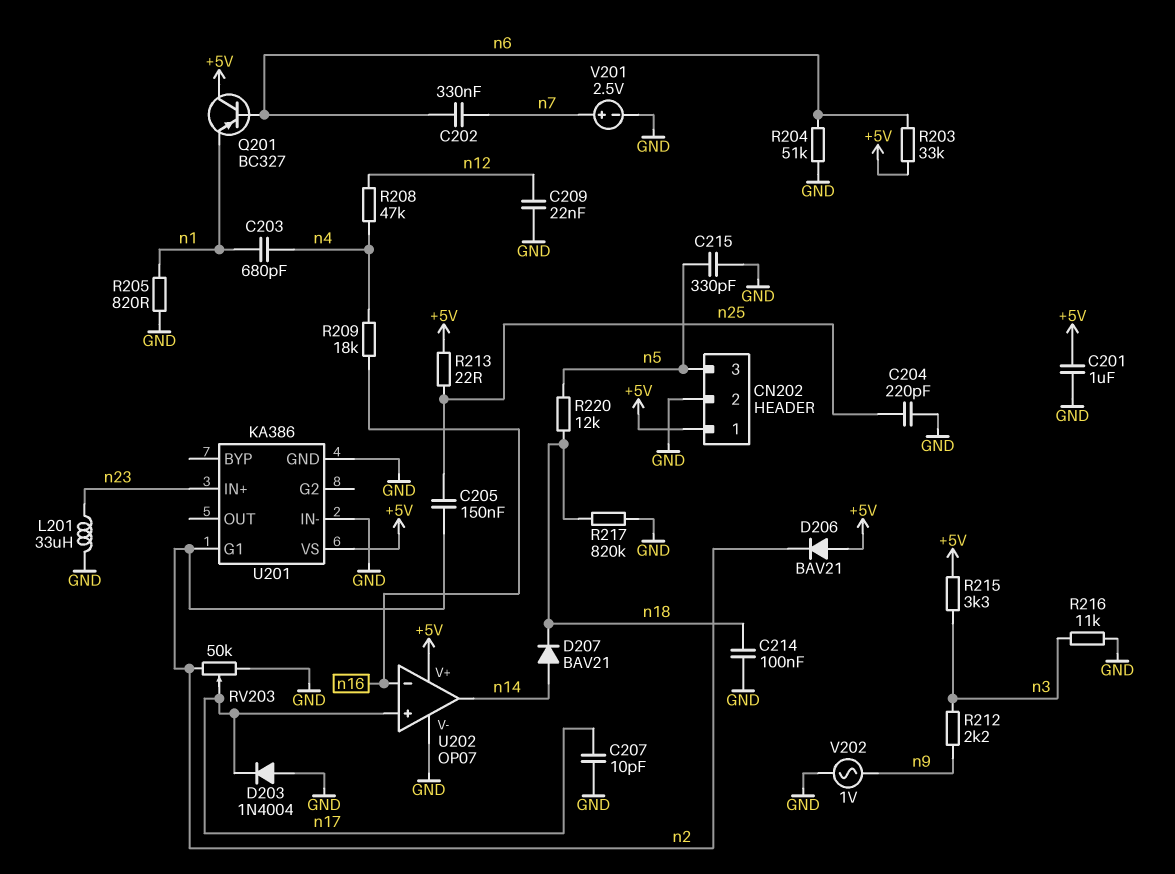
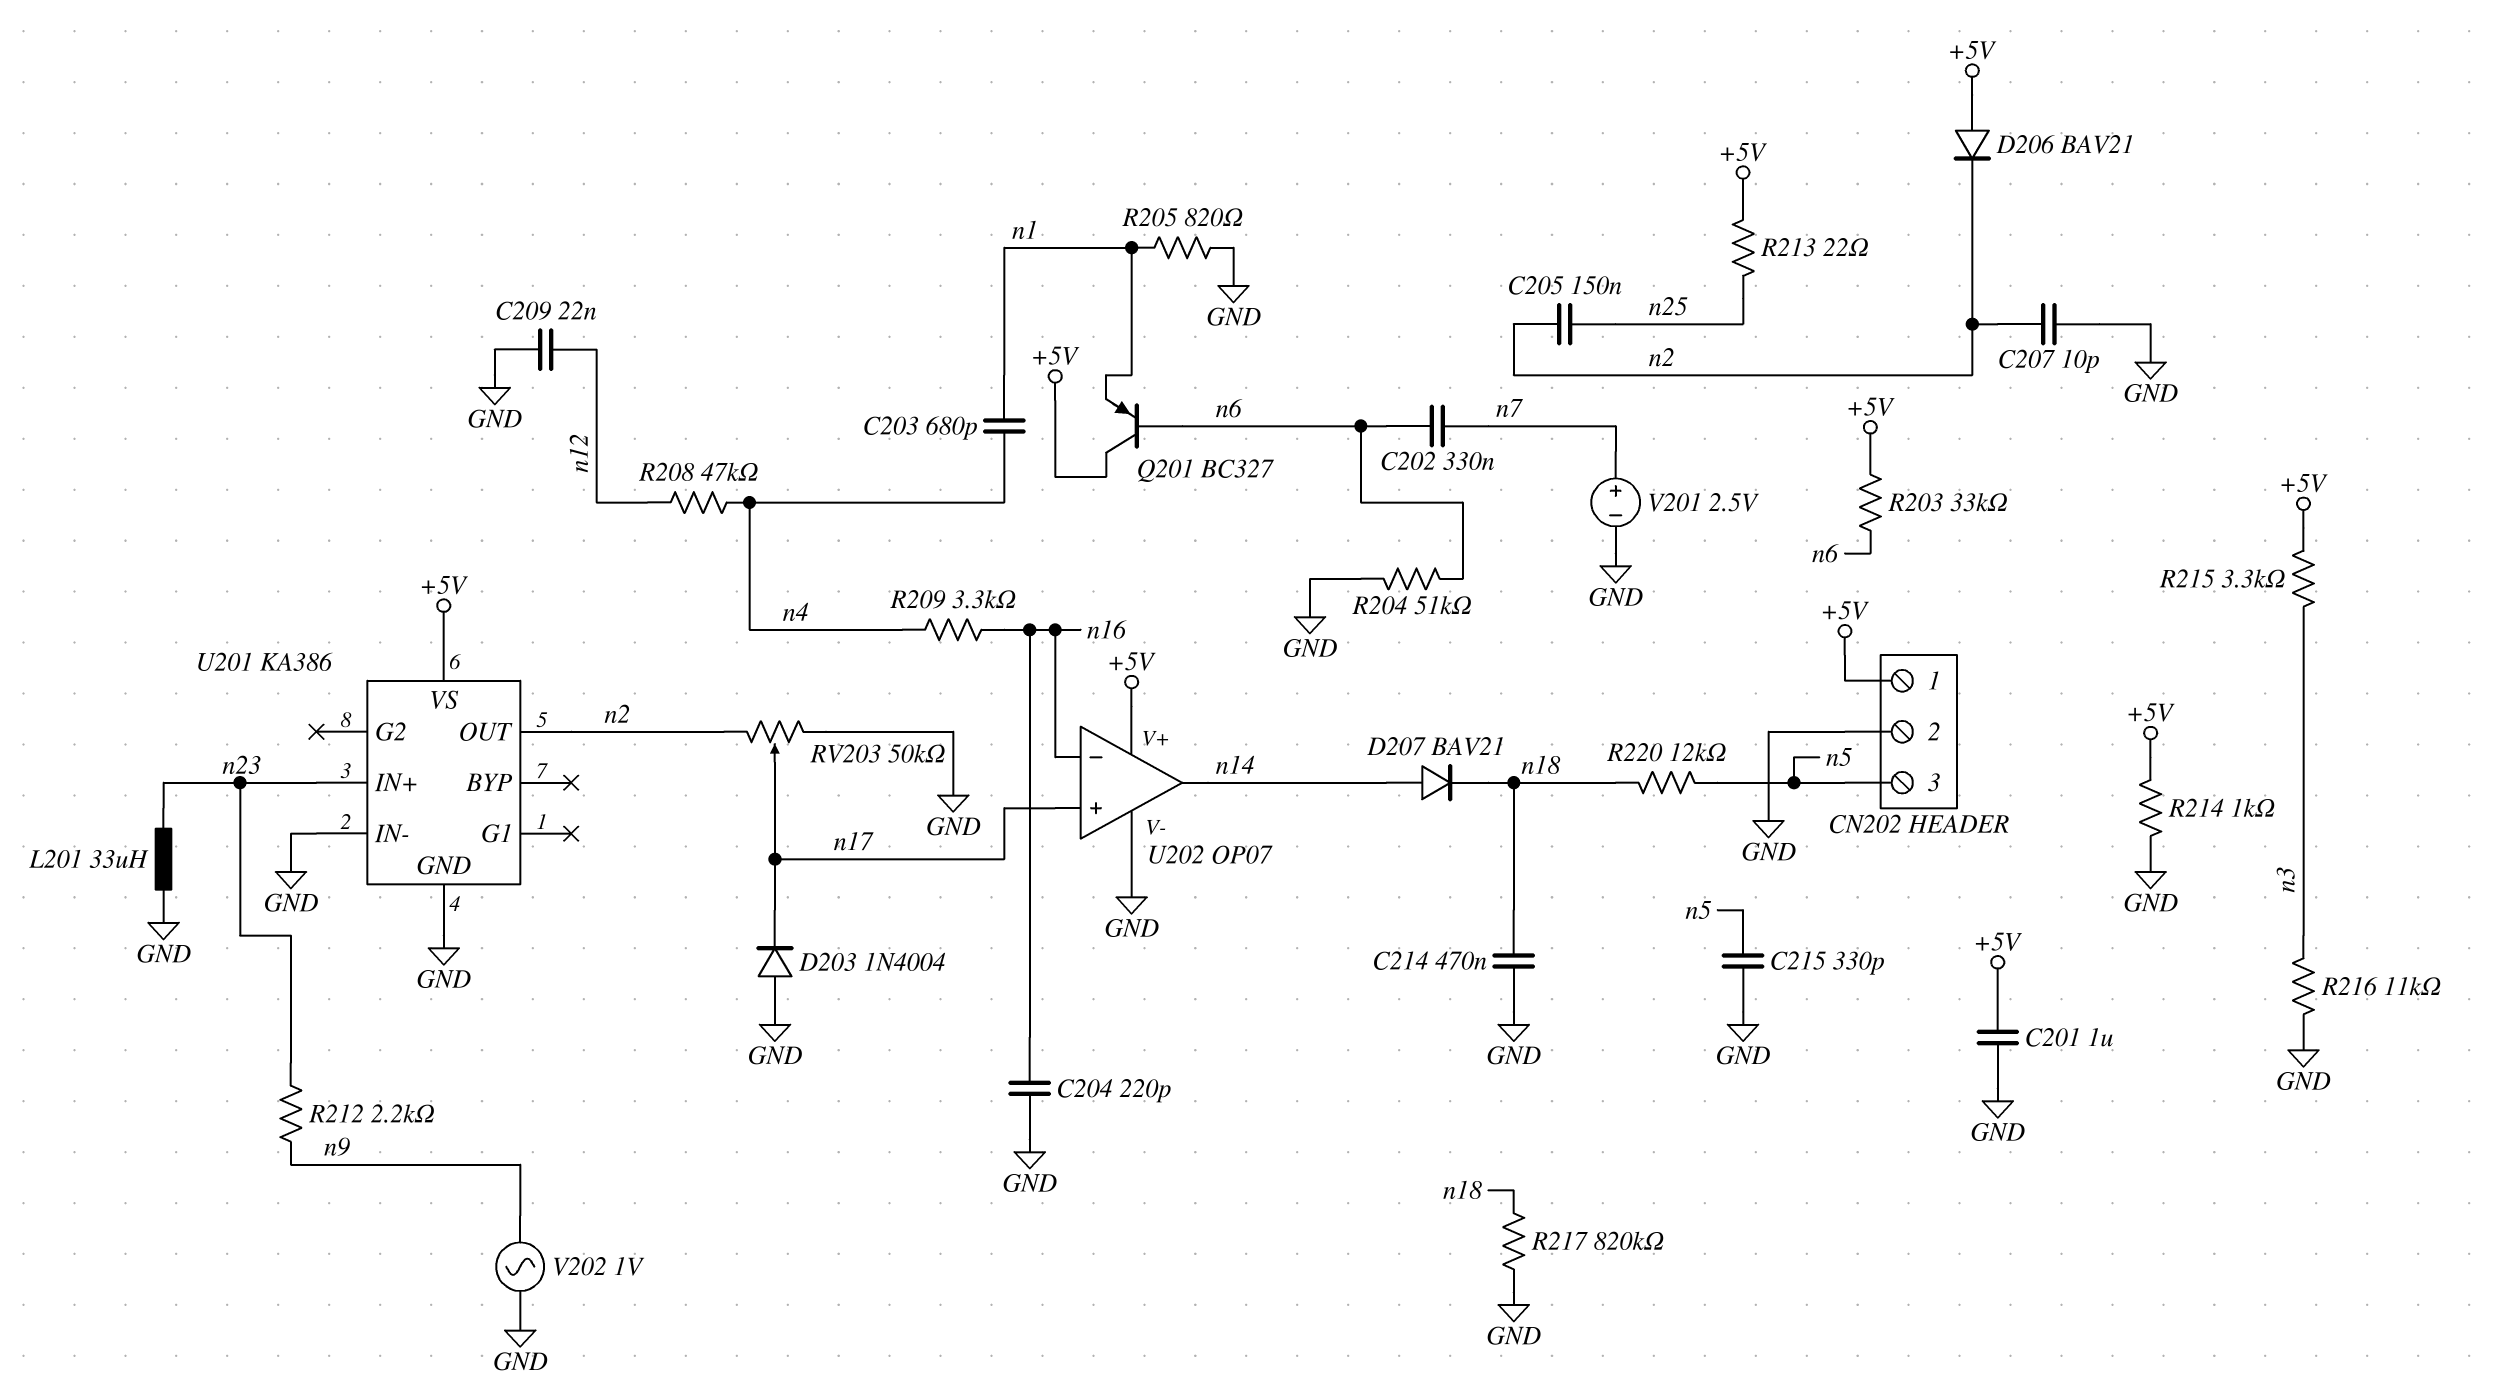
C204: 220pF (GND, n25) -> 220pF (GND, n16)
C207: 10pF (GND, n17) -> 10pF (GND, n2)
C214: 100nF (GND, n18) -> 470nF (GND, n18)
R209: 18k (n4, n16) -> 3.3k (n4, n16)
R212: 2.2k (n3, n9) -> 2.2k (n9, n23)
R214: none -> 1k (+5V, GND)
U201 pin G1: n2 -> none
U201 pin OUT: none -> n2

